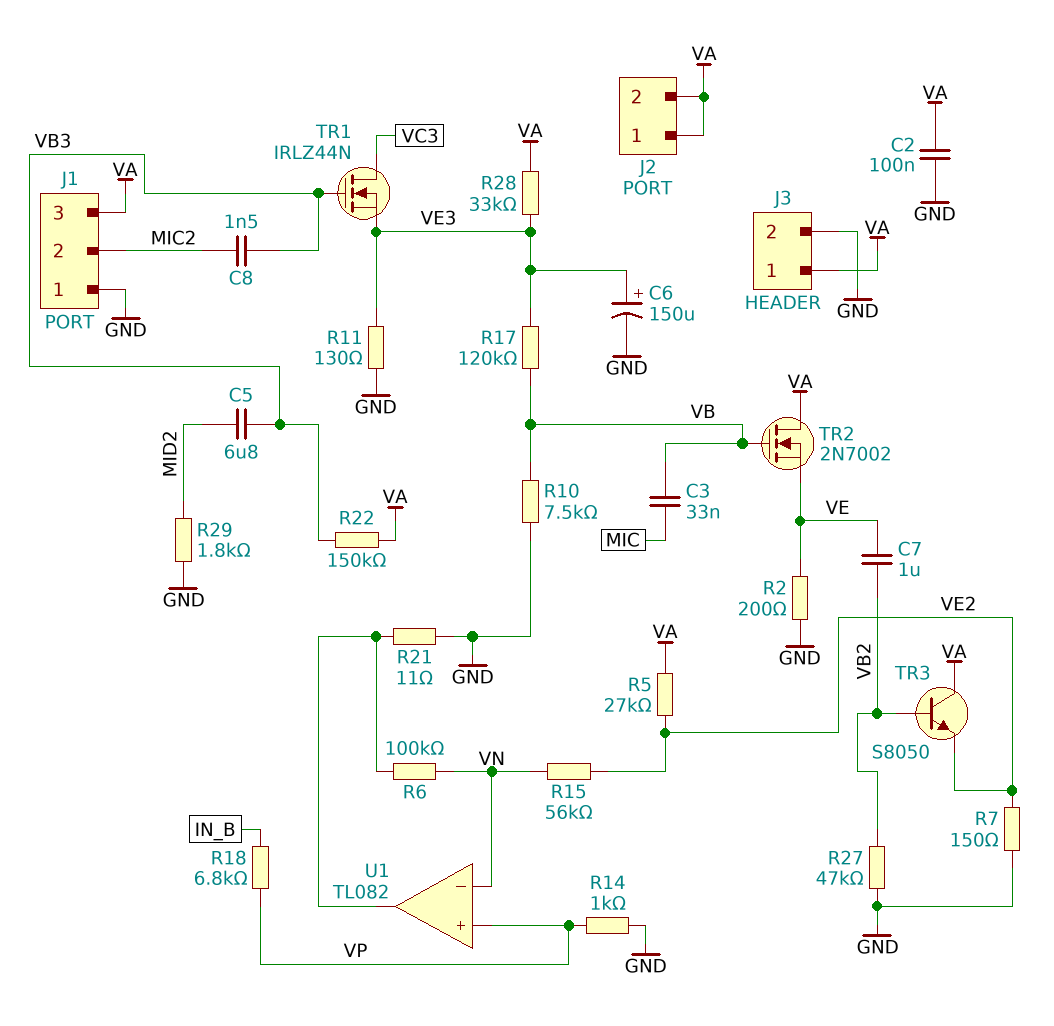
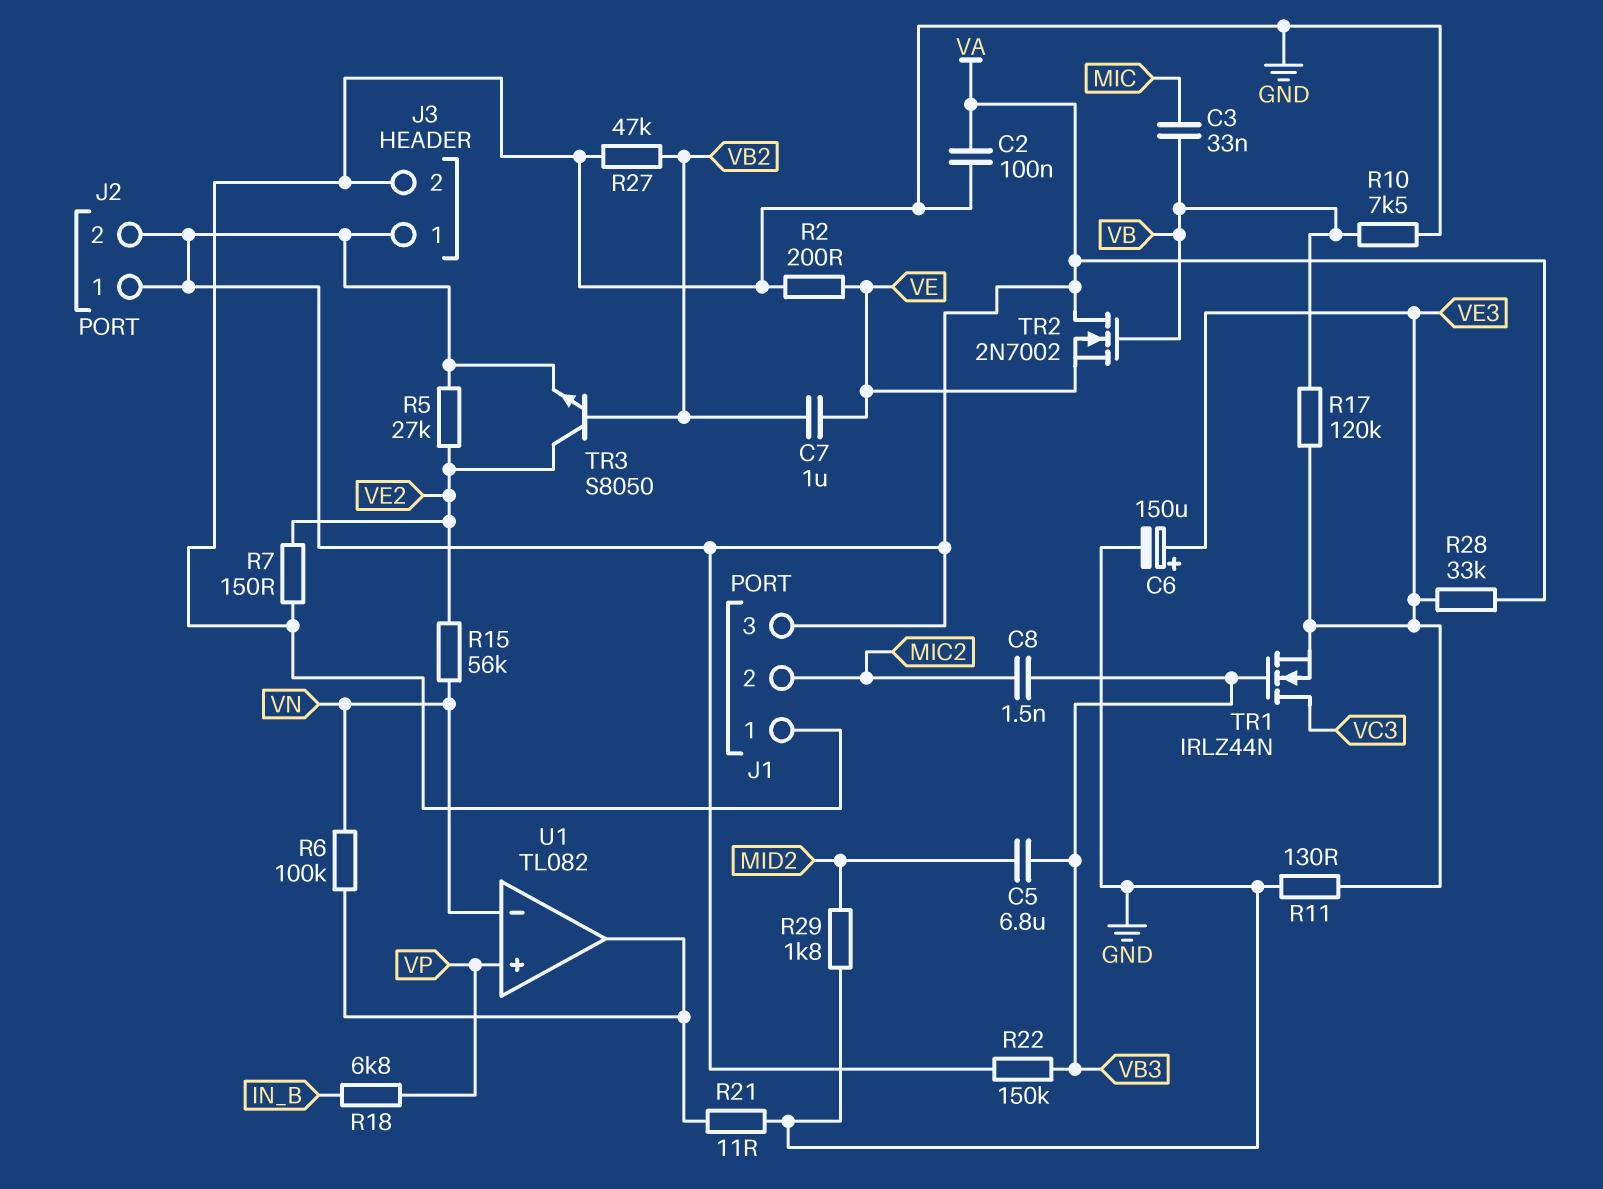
R14: 1k (GND, VP) -> none
TR3: NPN S8050 (B VB2, C VA, E VE2) -> NPN S8050 (B VB2, C VE2, E VA)

